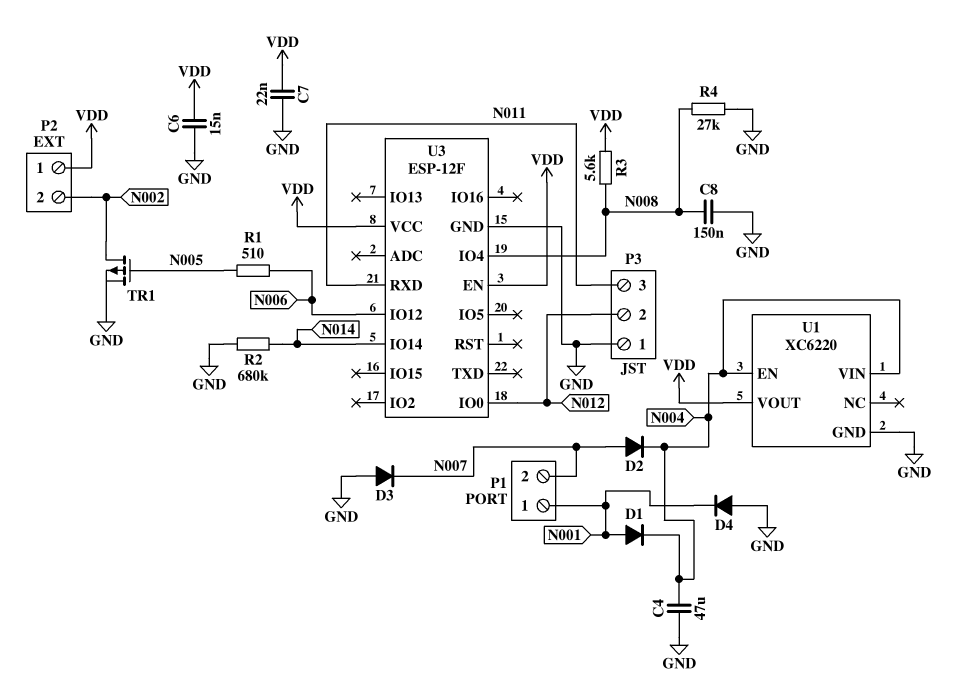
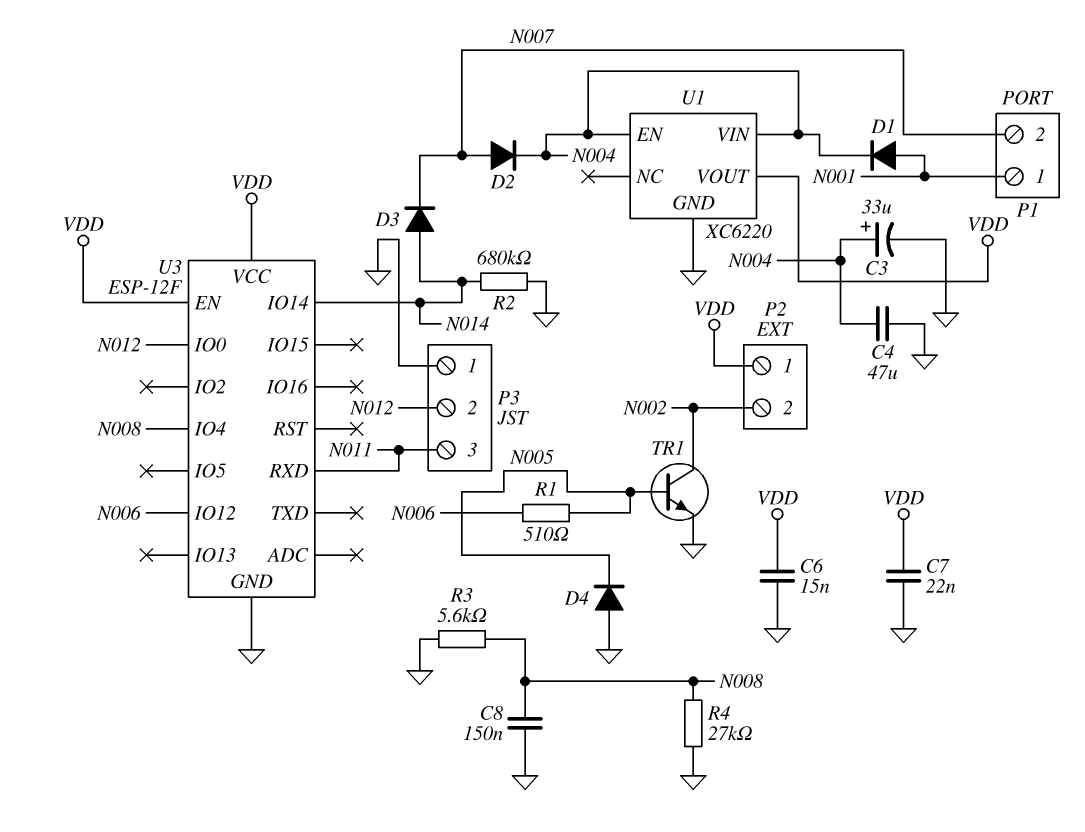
C3: none -> 33uF (plus N004, minus GND)
D3: diode (A GND, K N007) -> diode (A N014, K N007)
D4: diode (A GND, K N001) -> diode (A GND, K N005)
R3: 5.6k (N008, VDD) -> 5.6k (GND, N008)
TR1: PMOS (G N005, D N002, S GND) -> NPN (B N005, C N002, E GND)

